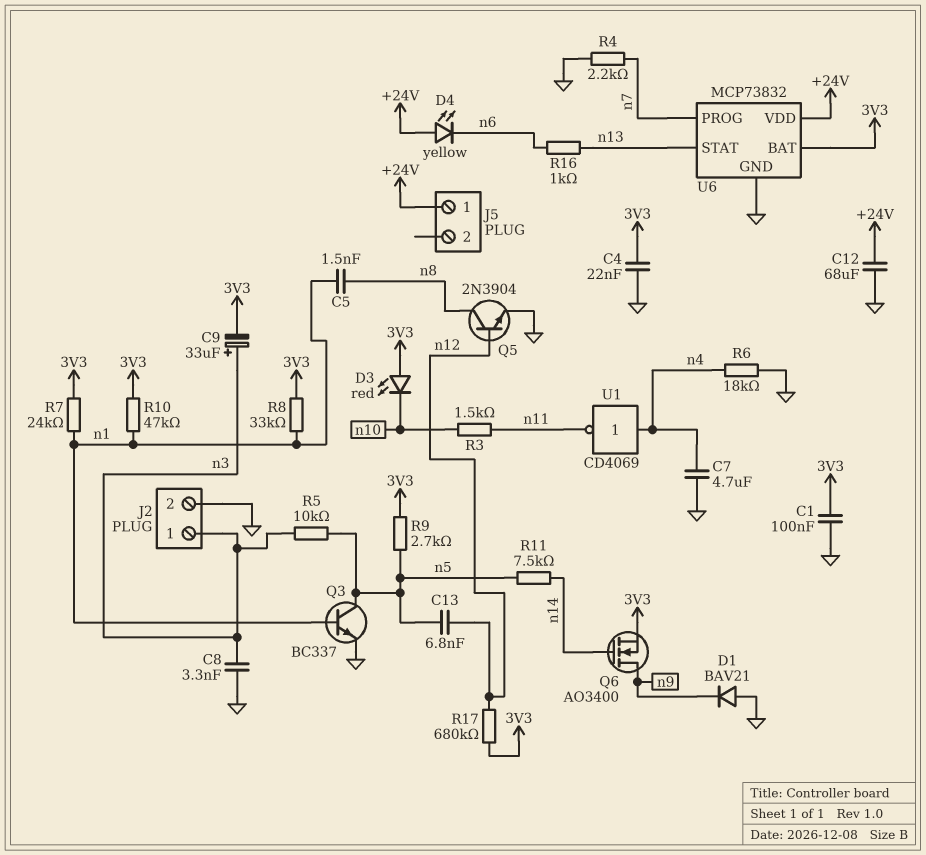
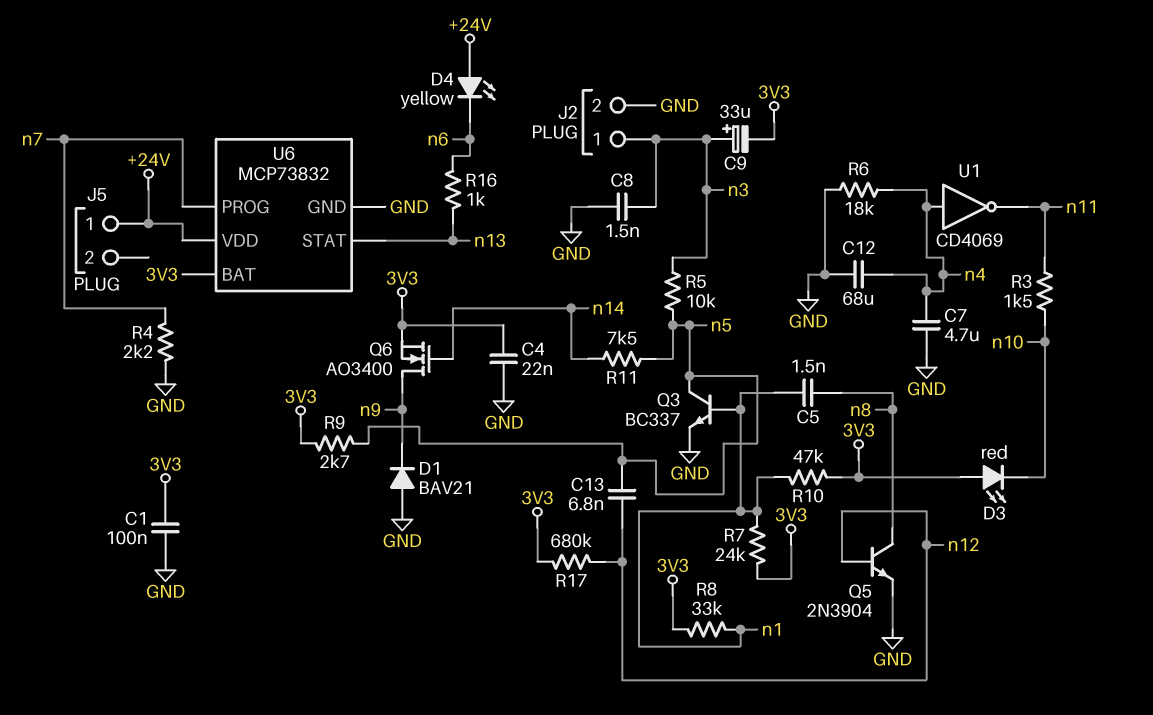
C8: 3.3nF (GND, n3) -> 1.5nF (GND, n3)
C12: 68uF (+24V, GND) -> 68uF (GND, n4)

